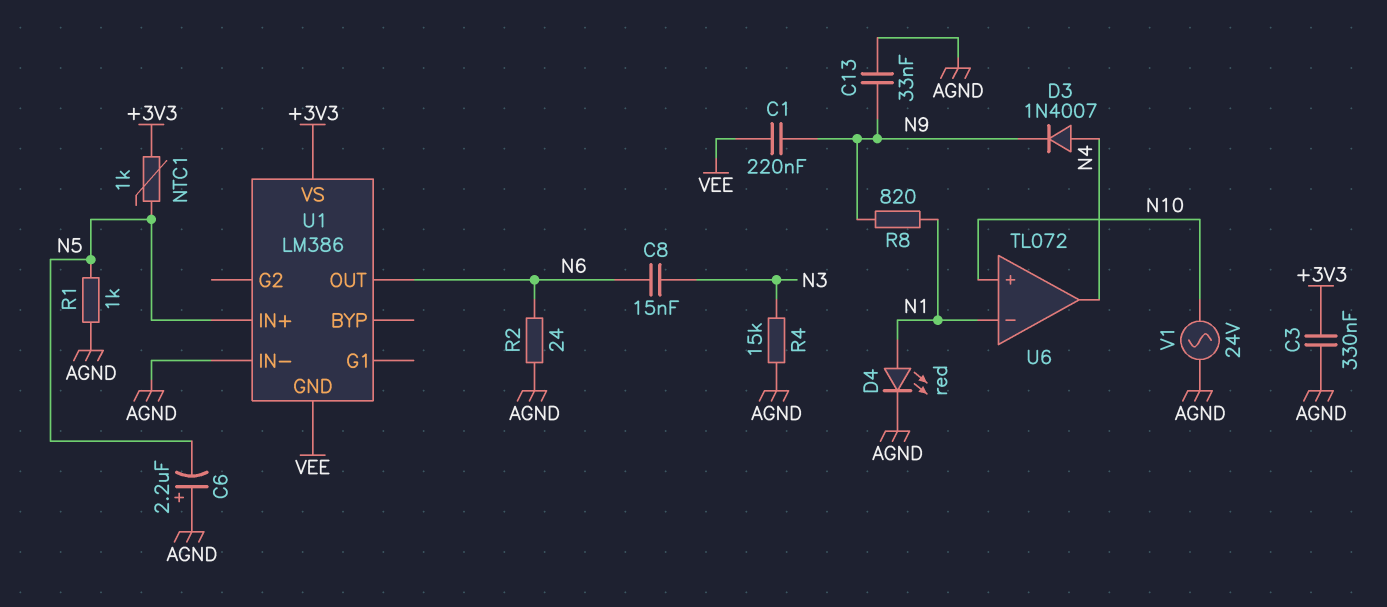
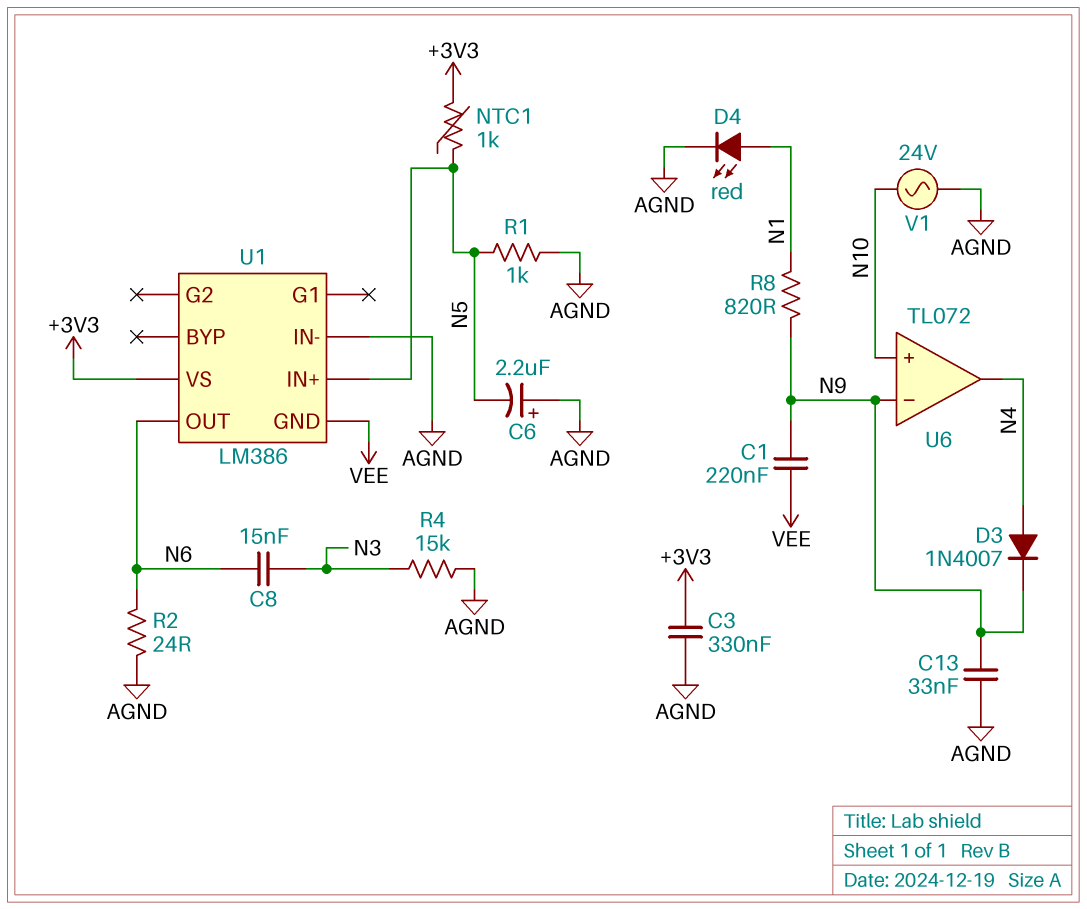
U6 pin in-: N1 -> N9

